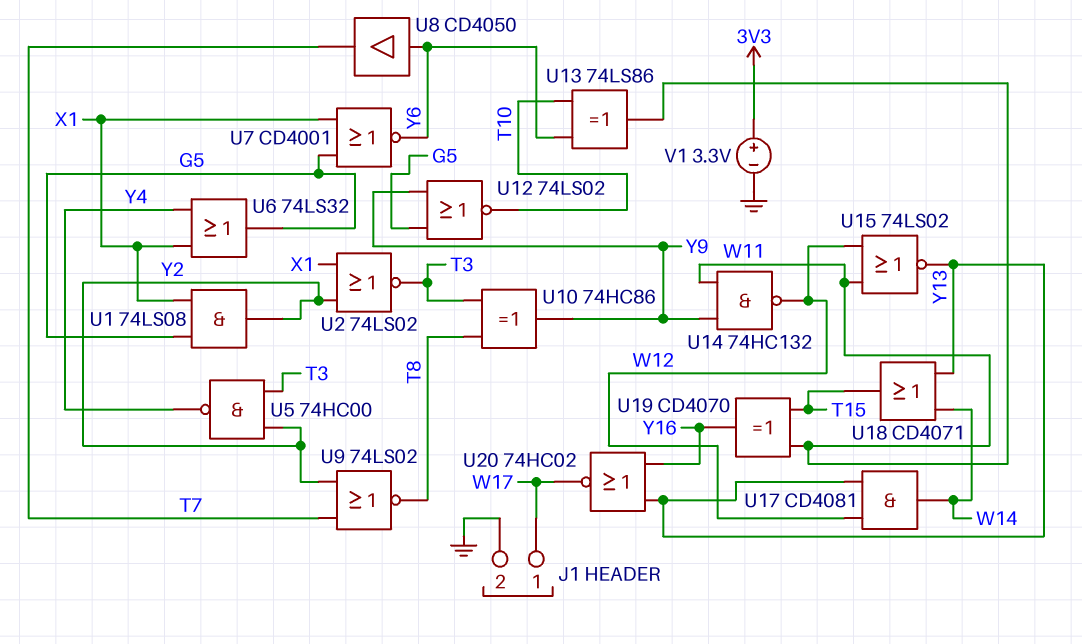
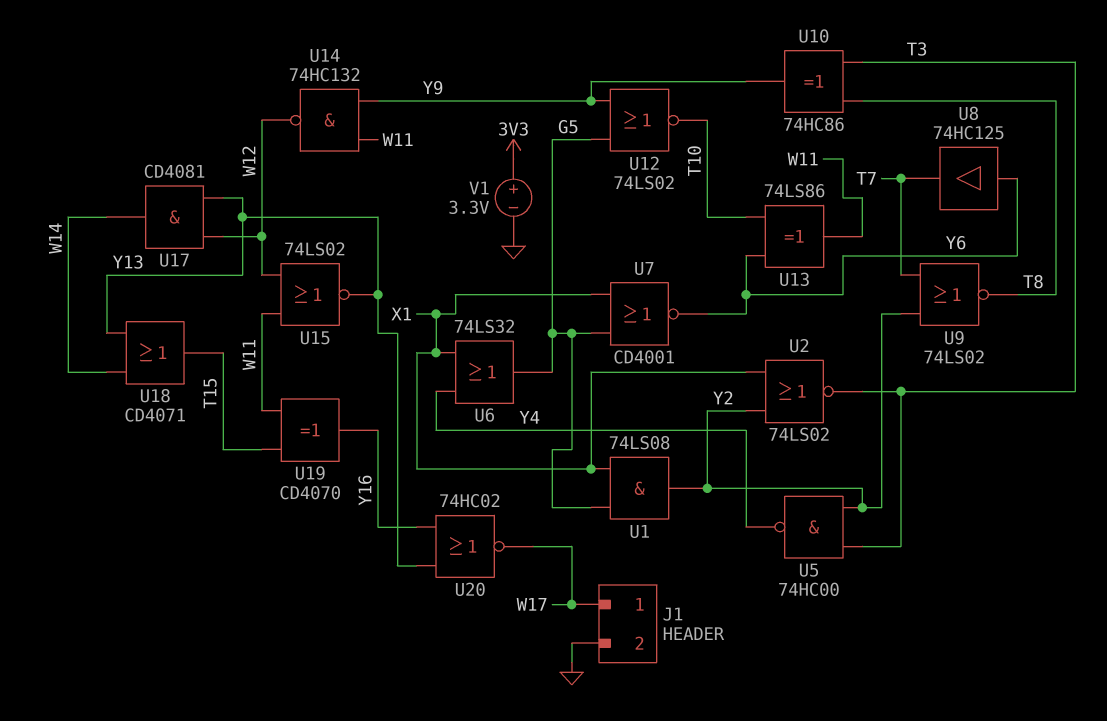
U8: buffer CD4050 (in Y6, out T7) -> buffer 74HC125 (in Y6, out T7)

